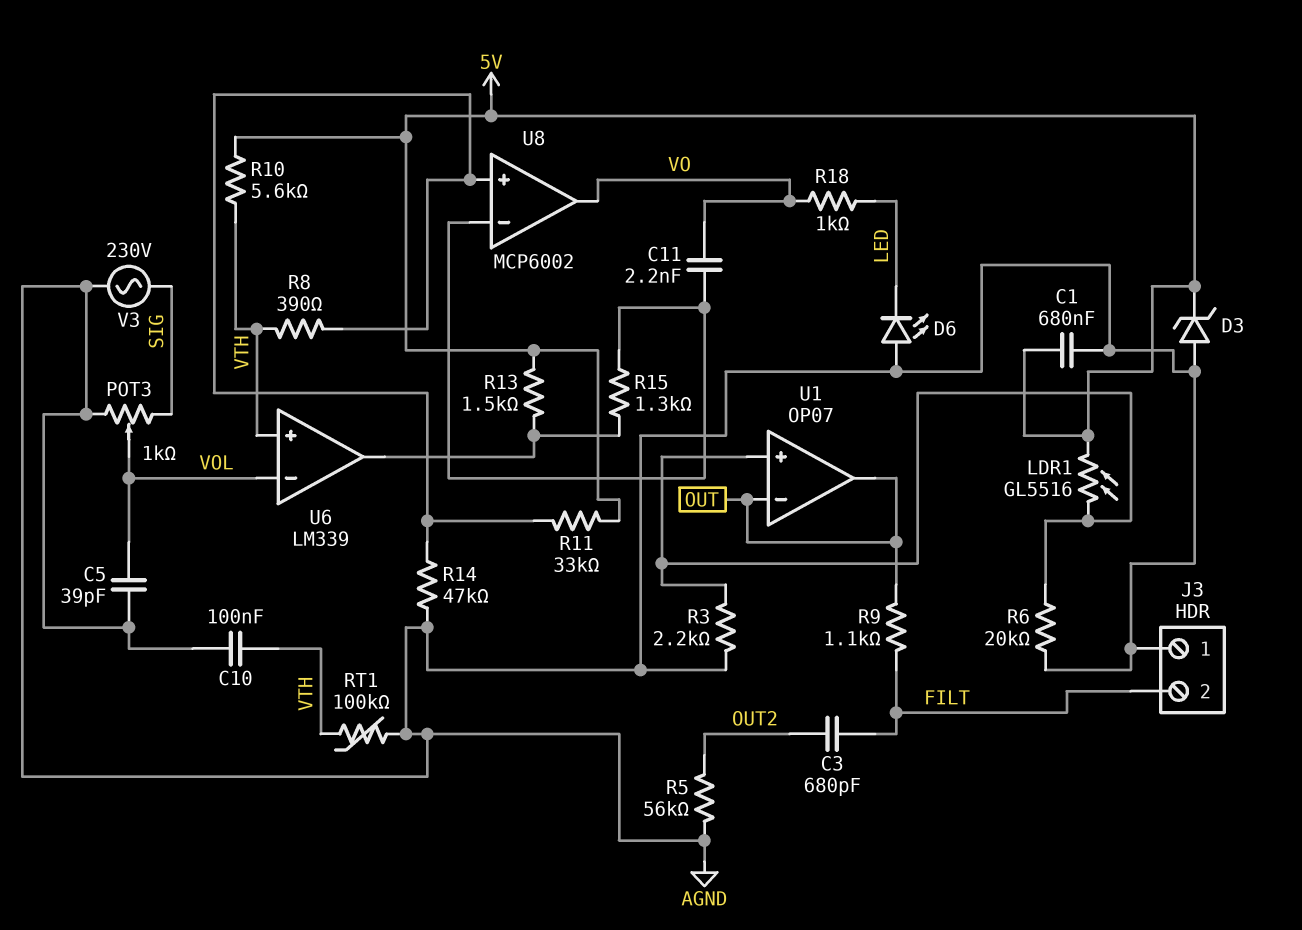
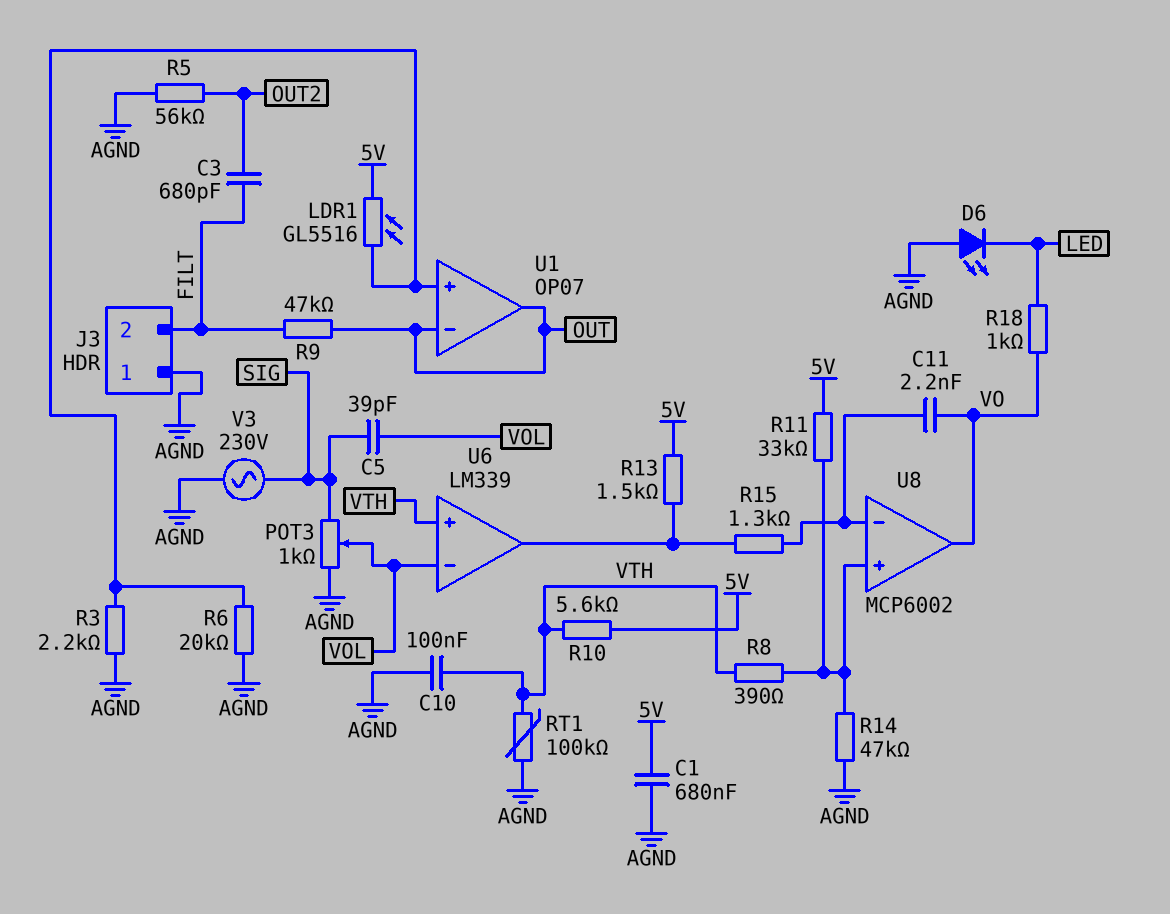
C5: 39pF (AGND, VOL) -> 39pF (SIG, VOL)
D3: zener (A AGND, K 5V) -> none
R9: 1.1k (FILT, OUT) -> 47k (FILT, OUT)

